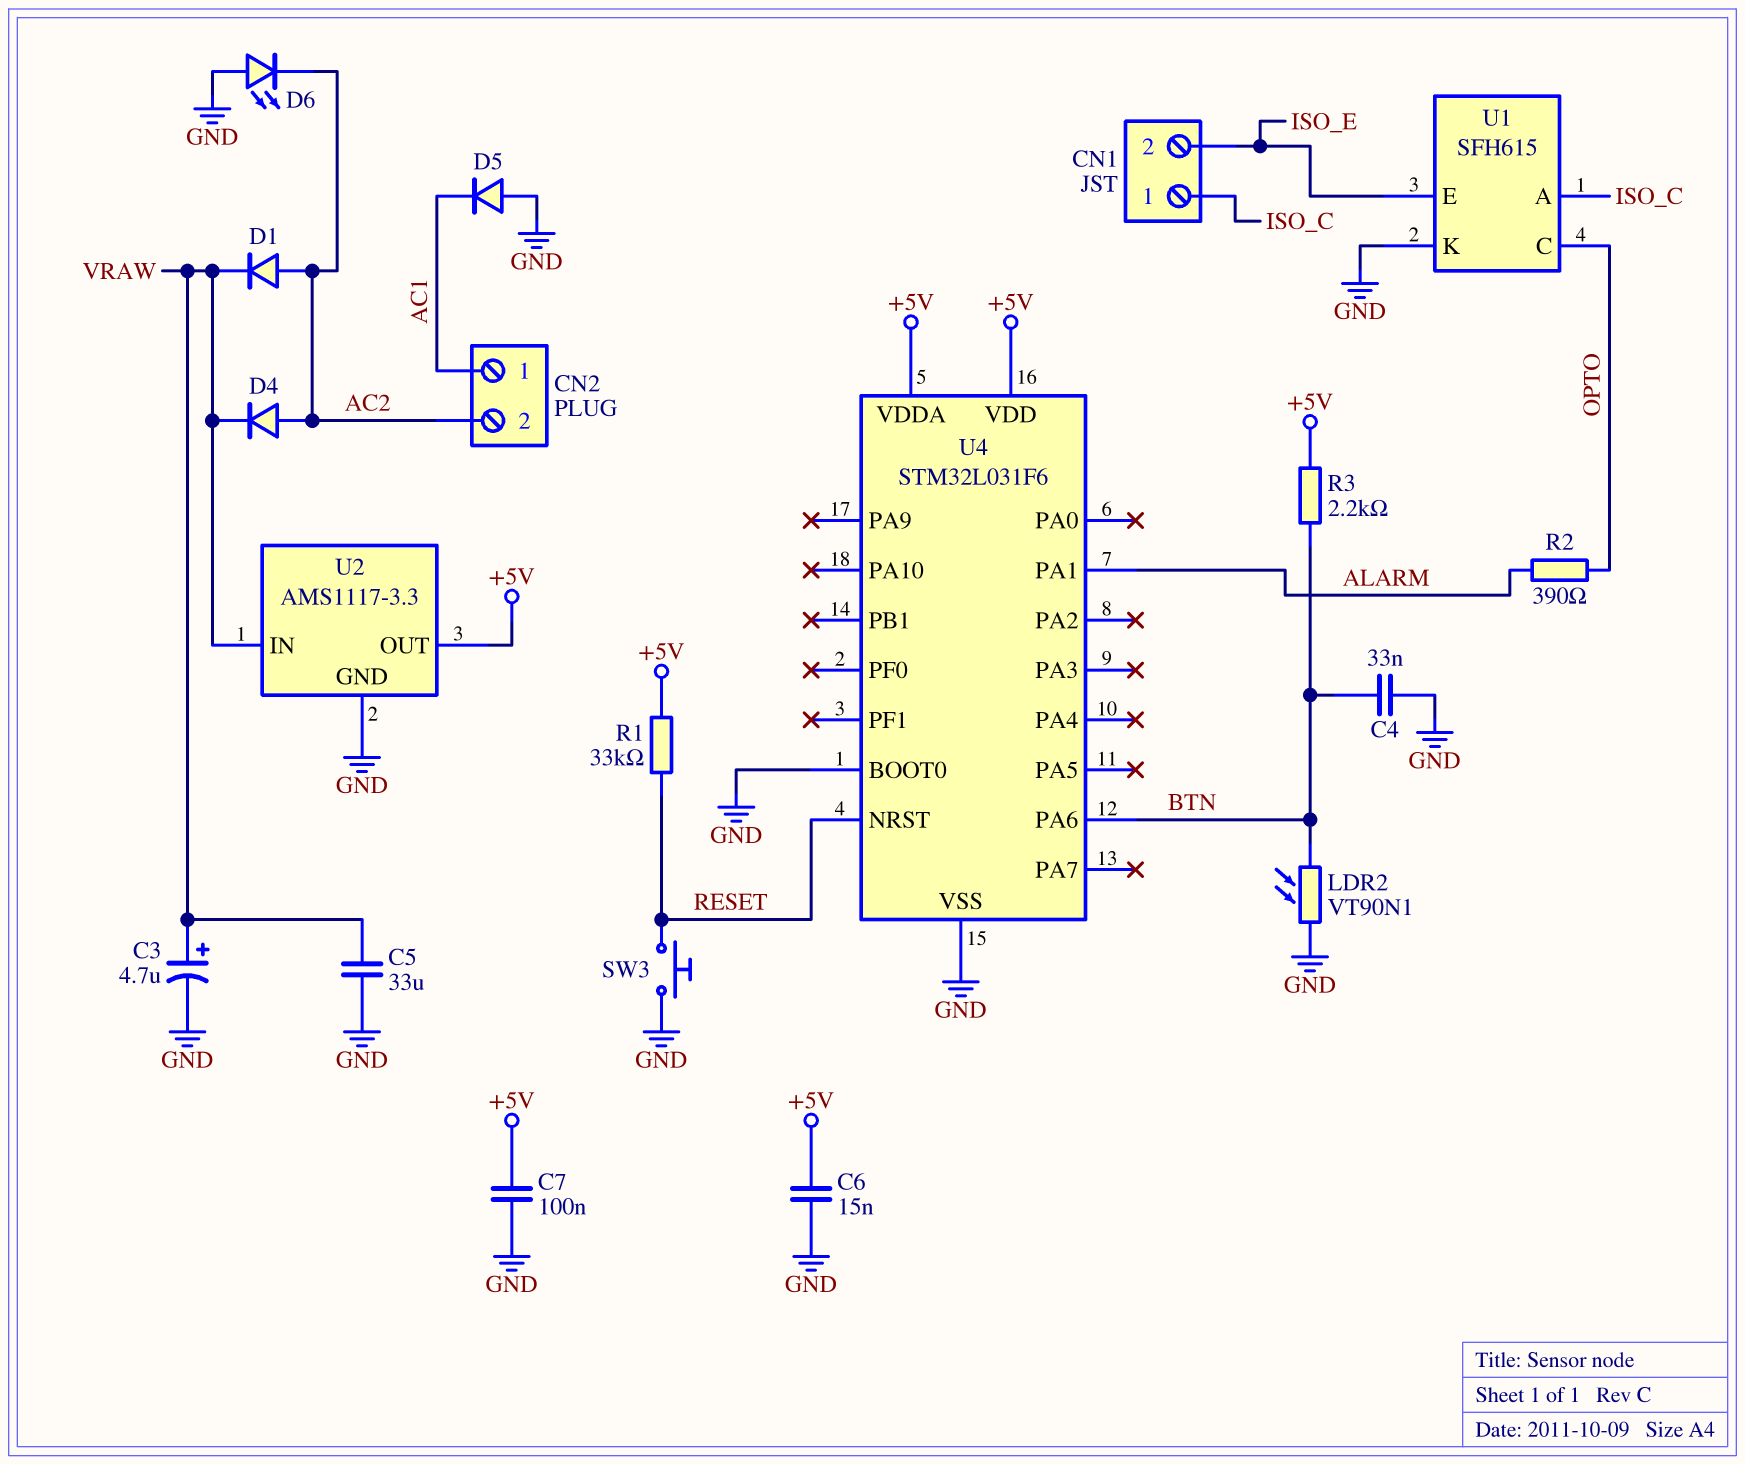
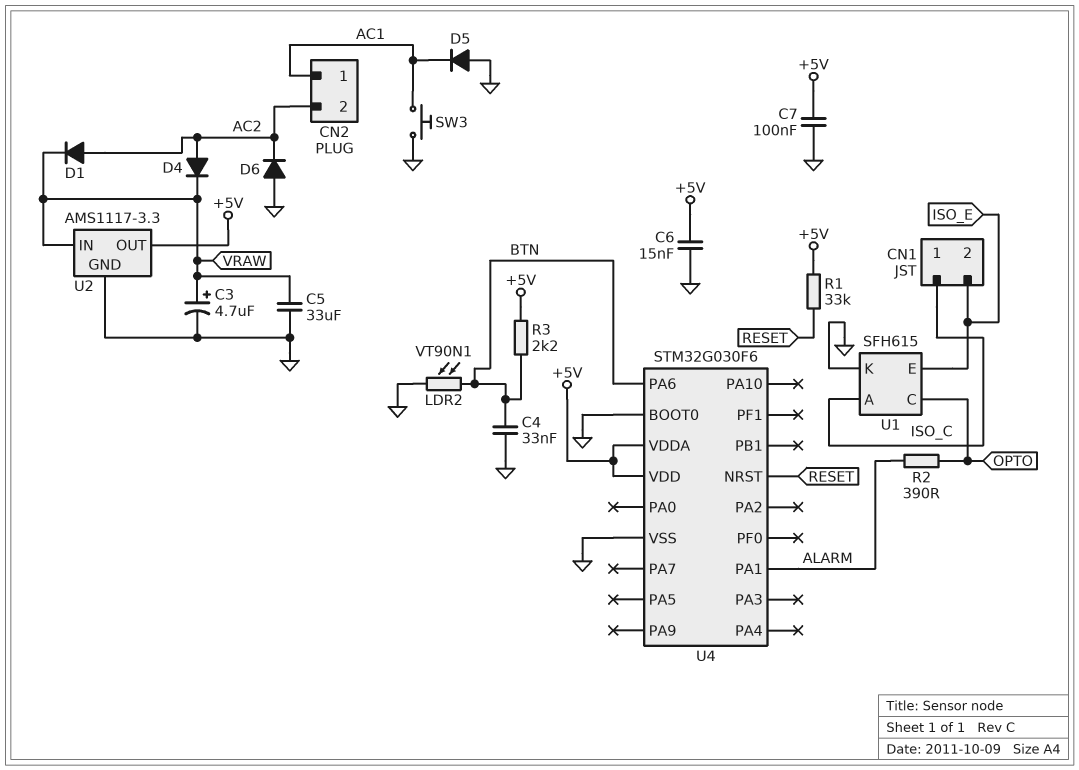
D6: LED (A GND, K AC2) -> diode (A GND, K AC2)
SW3: button (GND, RESET) -> button (AC1, GND)
U4: STM32L031F6 -> STM32G030F6

